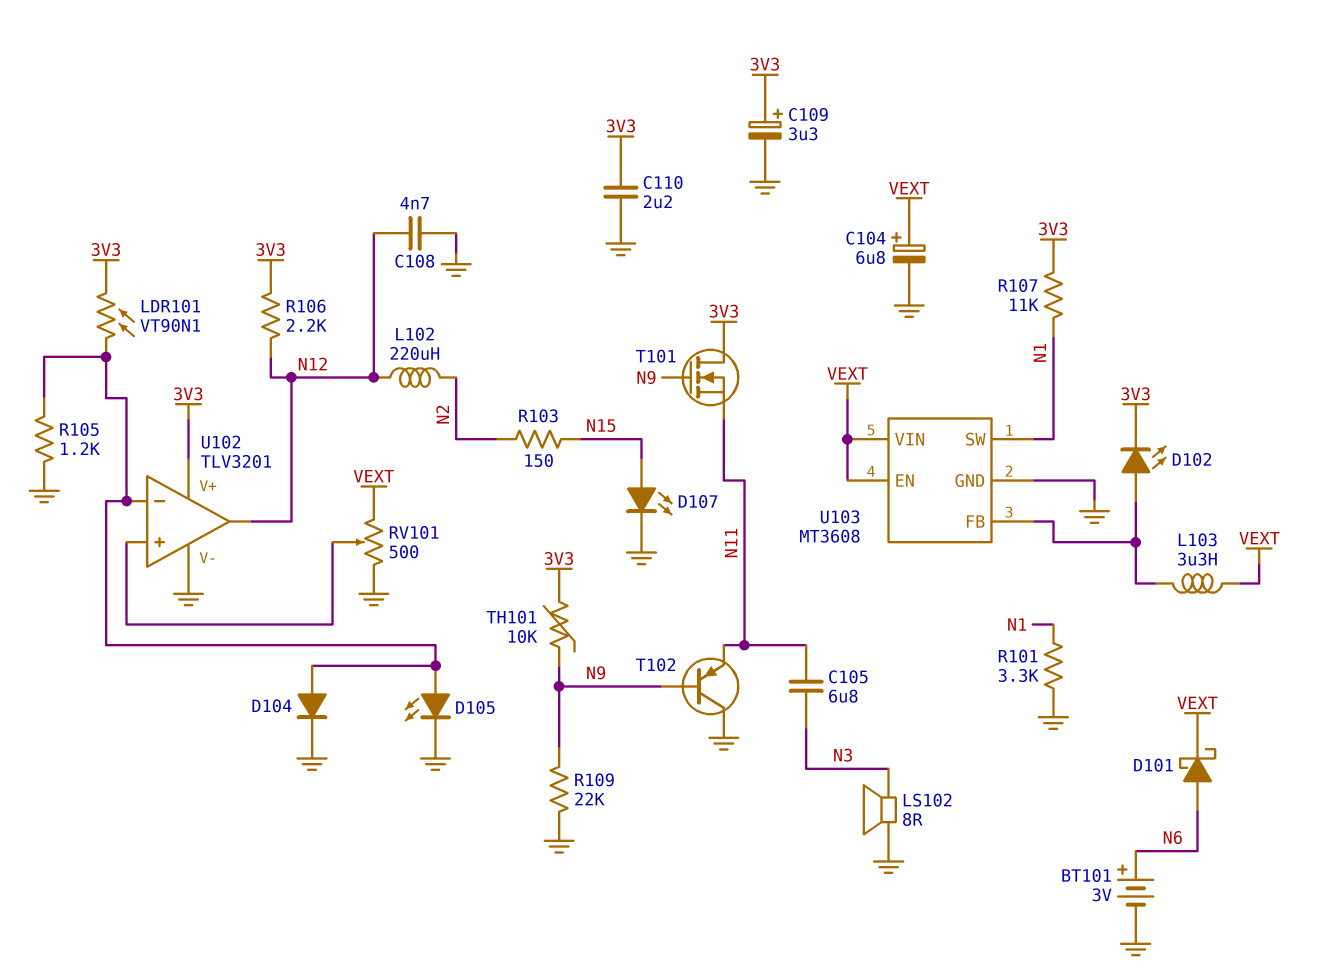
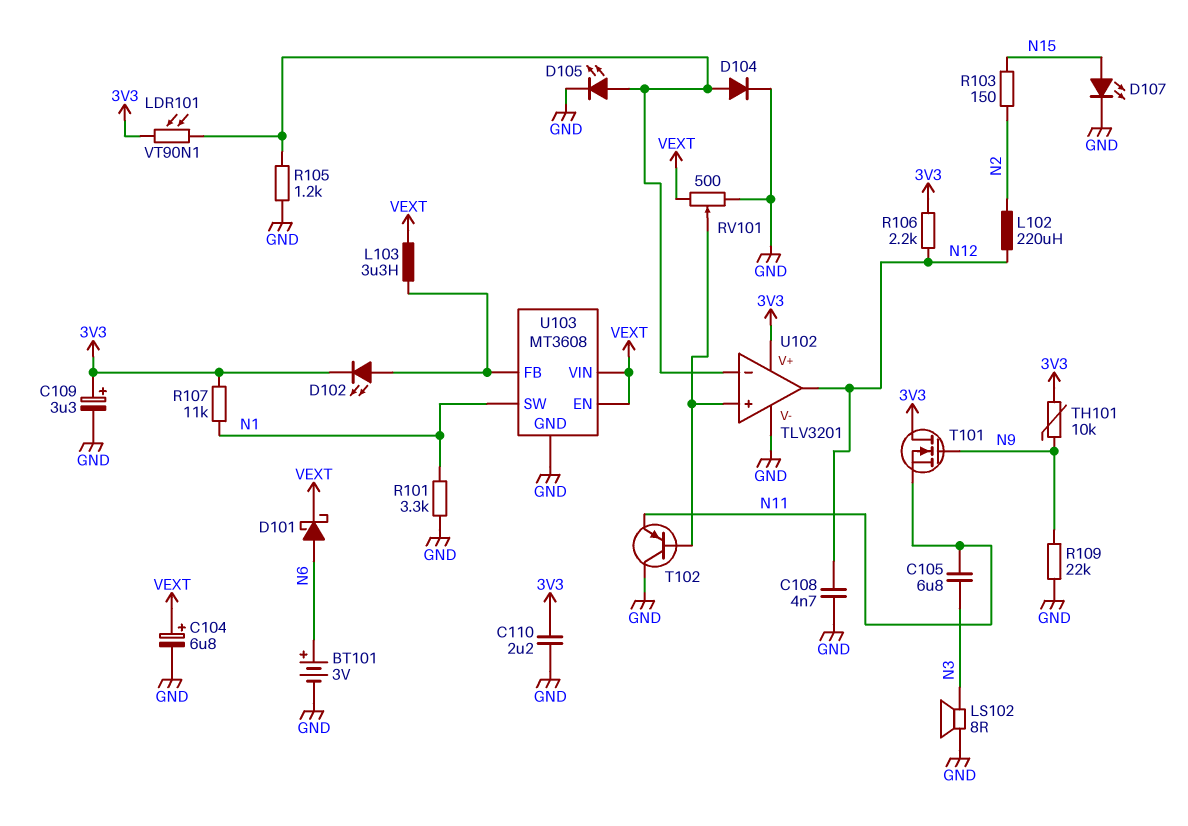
T102: PNP (B N9, C GND, E N11) -> PNP (B U102/in+, C GND, E N11)

